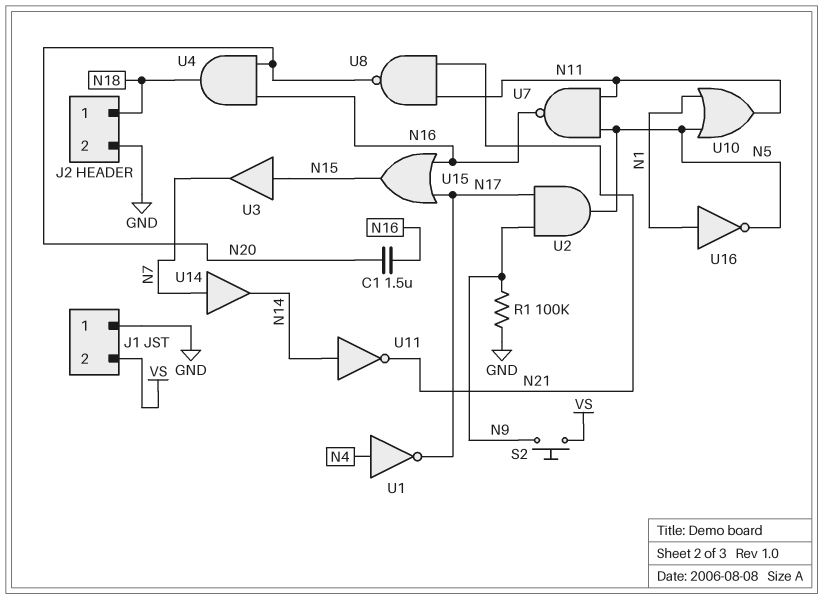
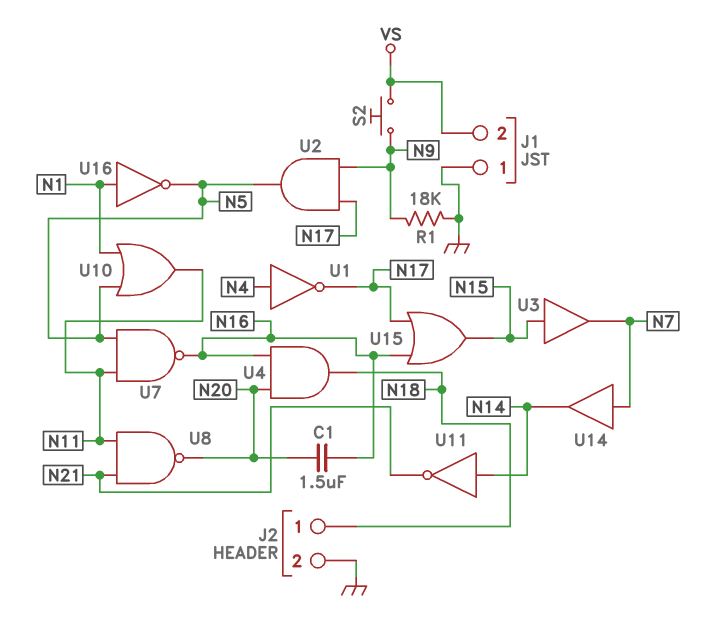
R1: 100k (GND, N9) -> 18k (GND, N9)

